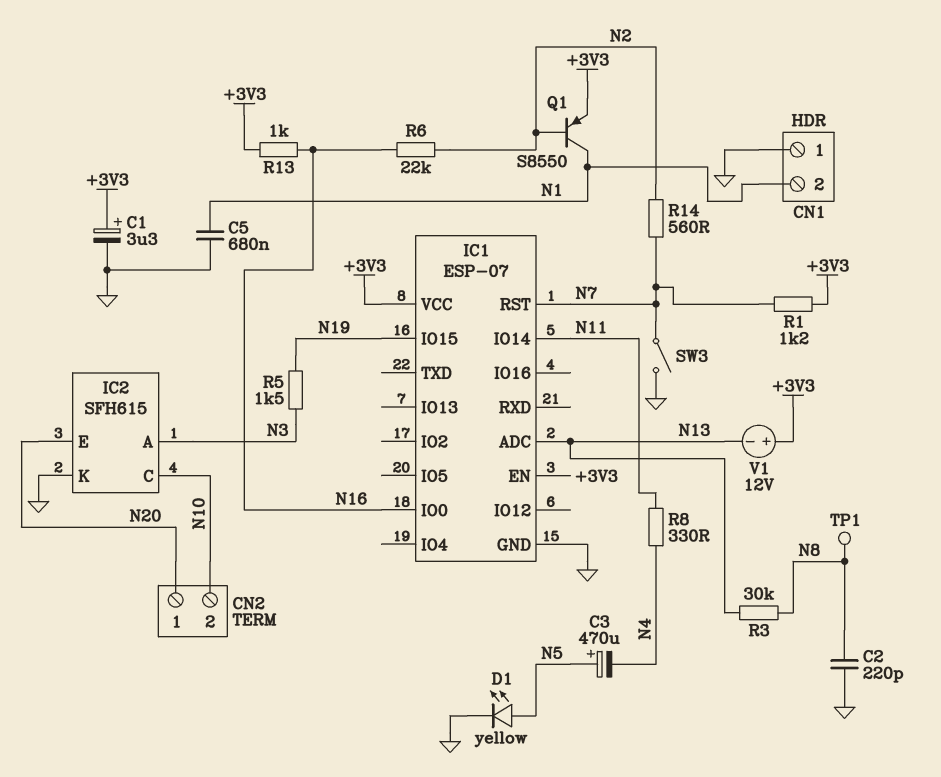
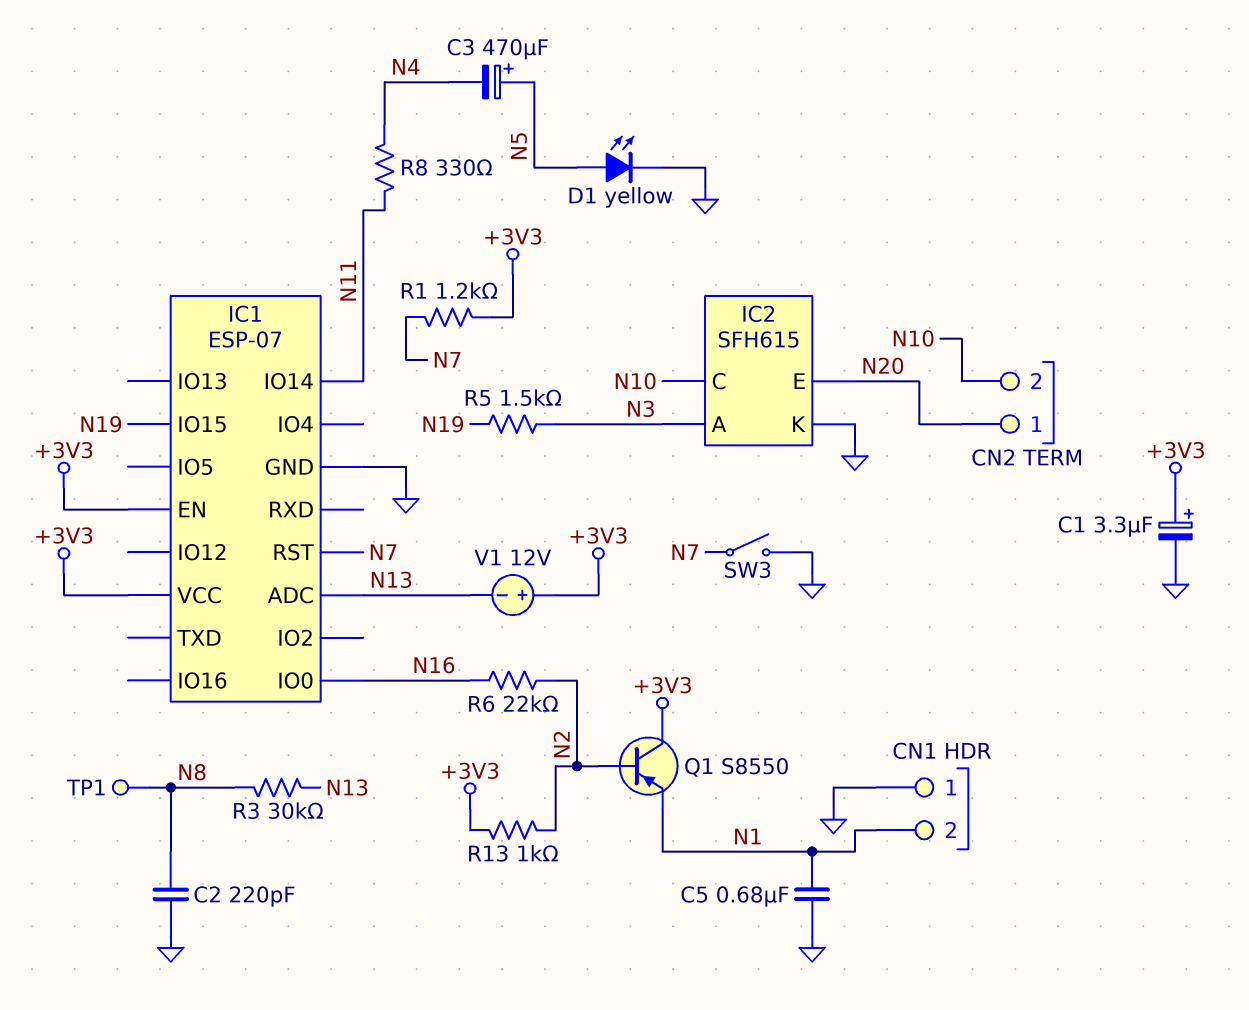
Q1: PNP S8550 (B N2, C N1, E +3V3) -> PNP S8550 (B N2, C +3V3, E N1)
R13: 1k (+3V3, N16) -> 1k (+3V3, N2)
R14: 560 (N2, N7) -> none

